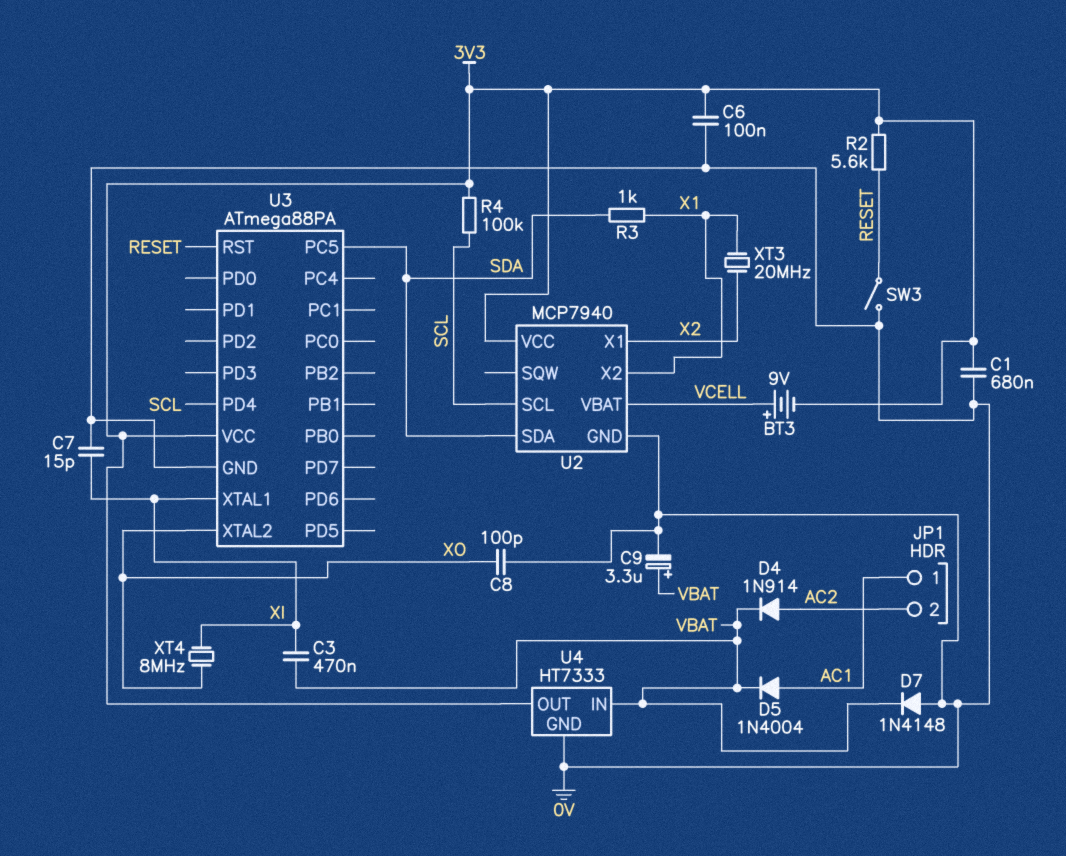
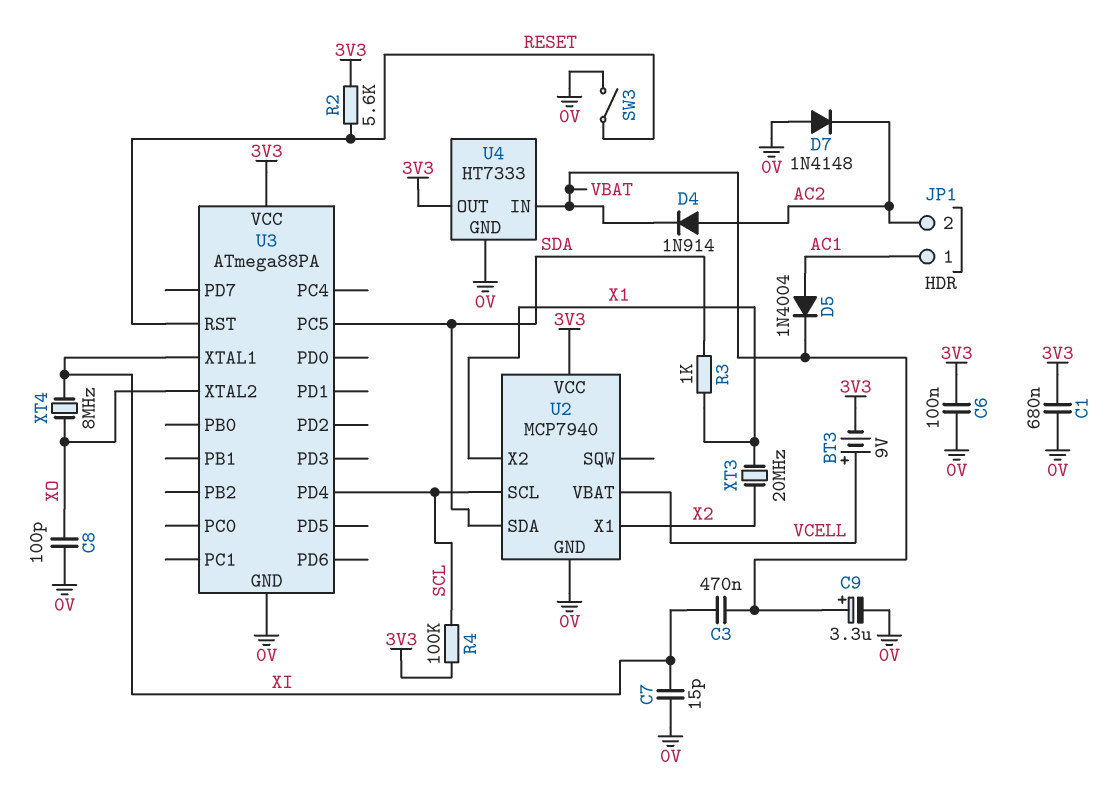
D7: diode 1N4148 (A 0V, K VBAT) -> diode 1N4148 (A 0V, K AC2)

